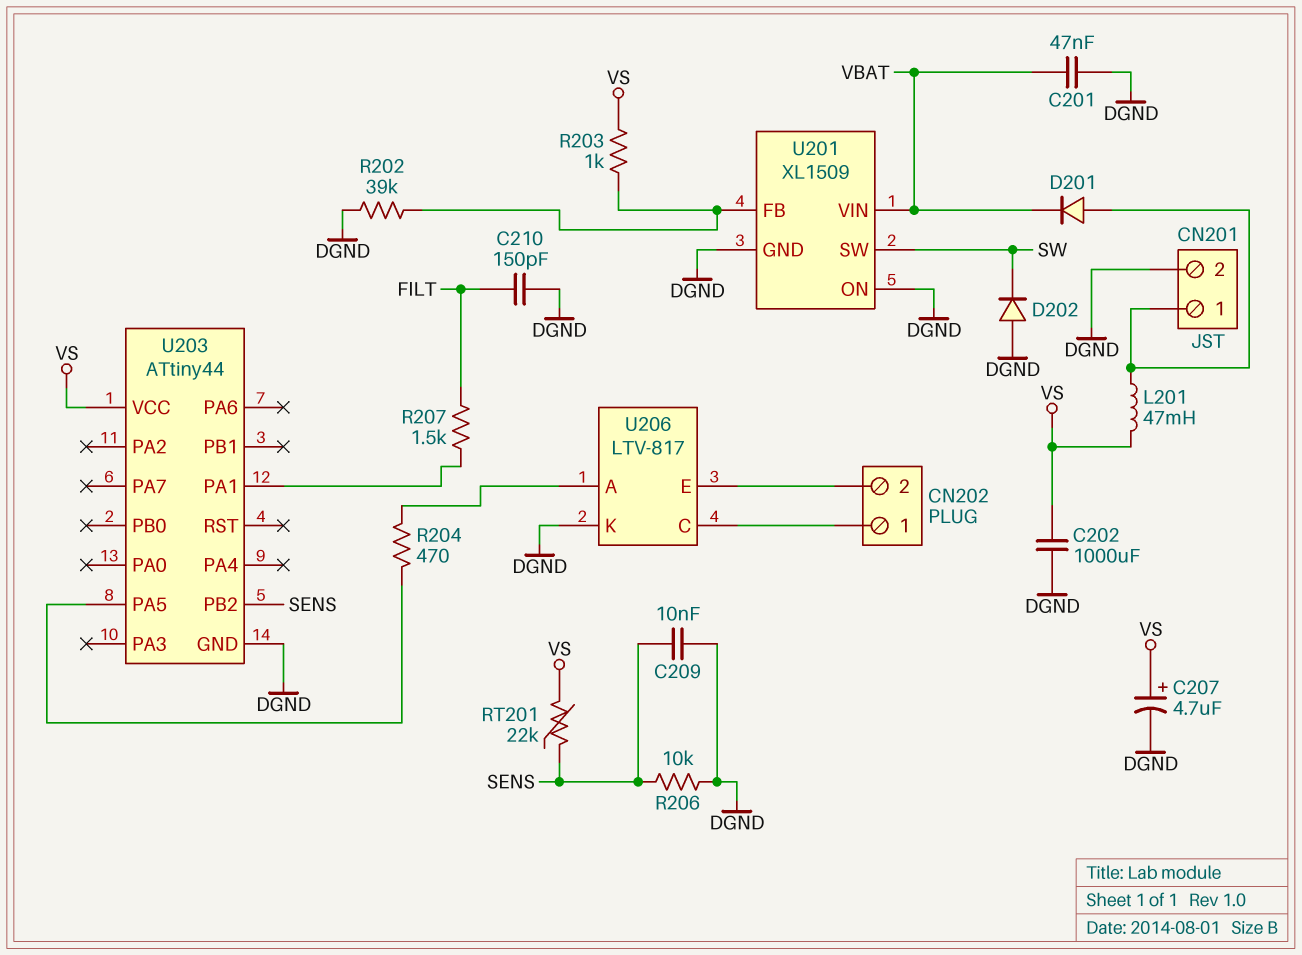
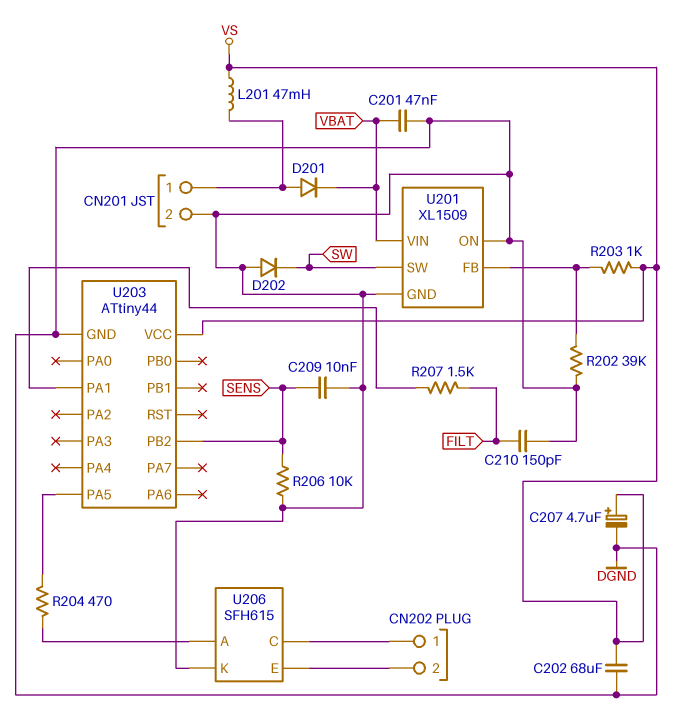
C202: 1000uF (DGND, VS) -> 68uF (DGND, VS)
RT201: 22k (SENS, VS) -> none
U206: LTV-817 -> SFH615

